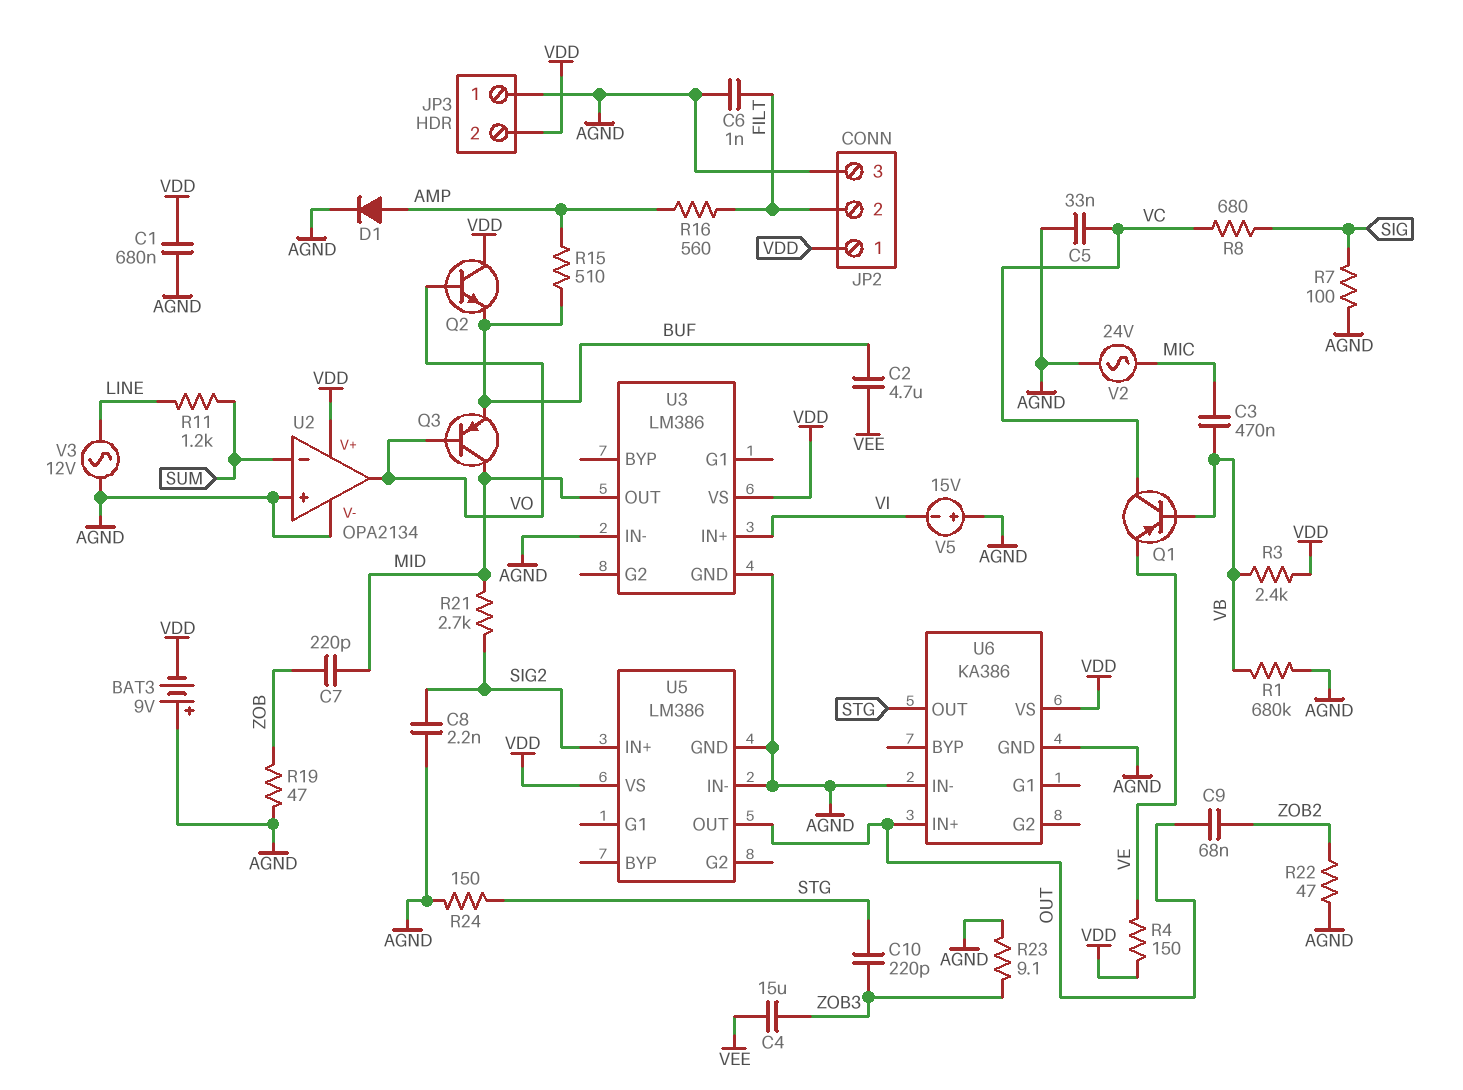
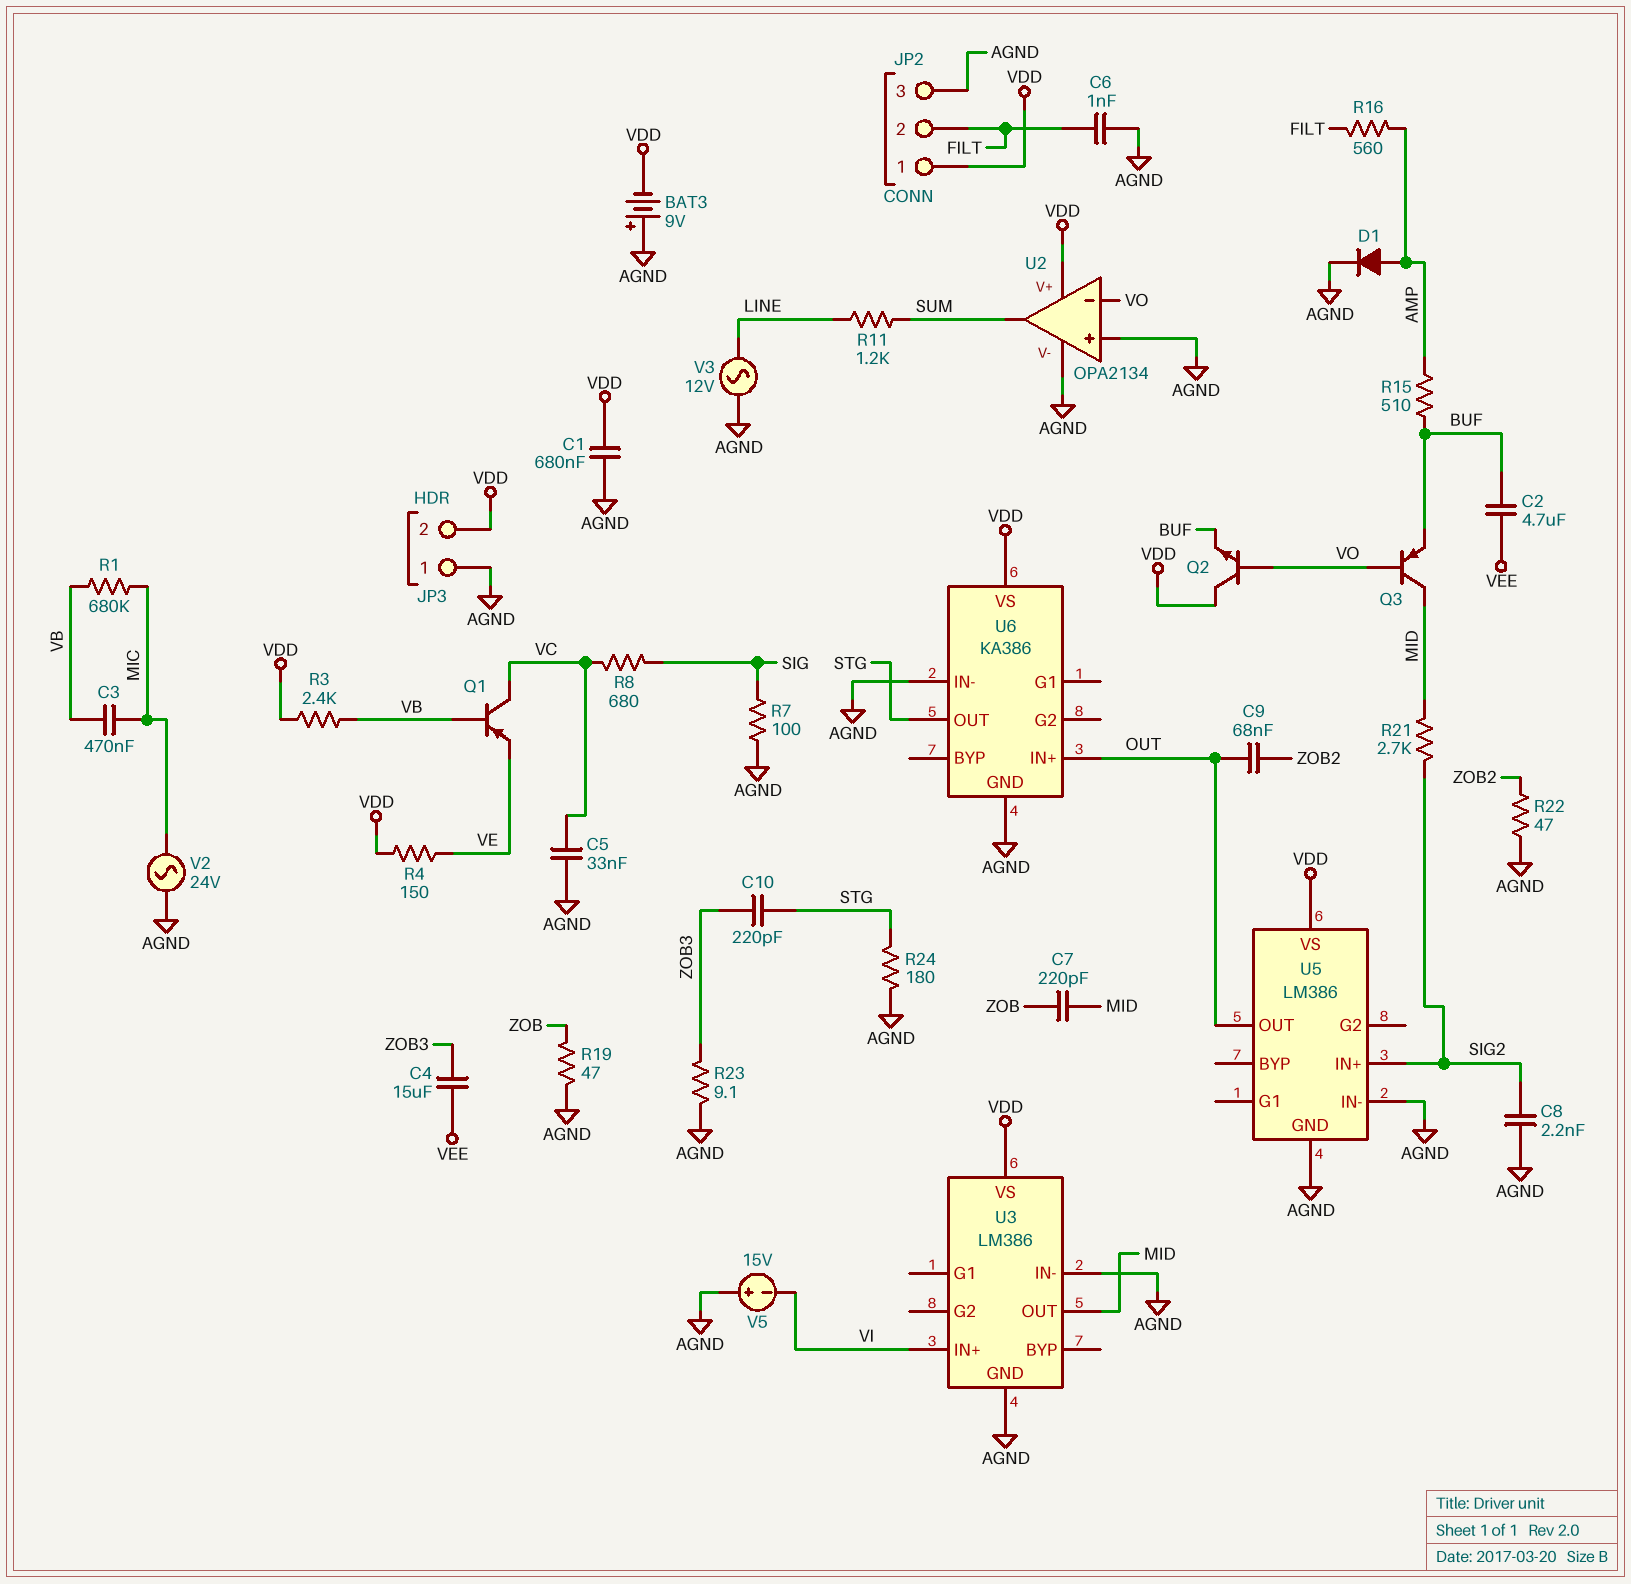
R1: 680k (AGND, VB) -> 680k (MIC, VB)
R24: 150 (AGND, STG) -> 180 (AGND, STG)
U2 pin in-: SUM -> VO
U2 pin out: VO -> SUM

